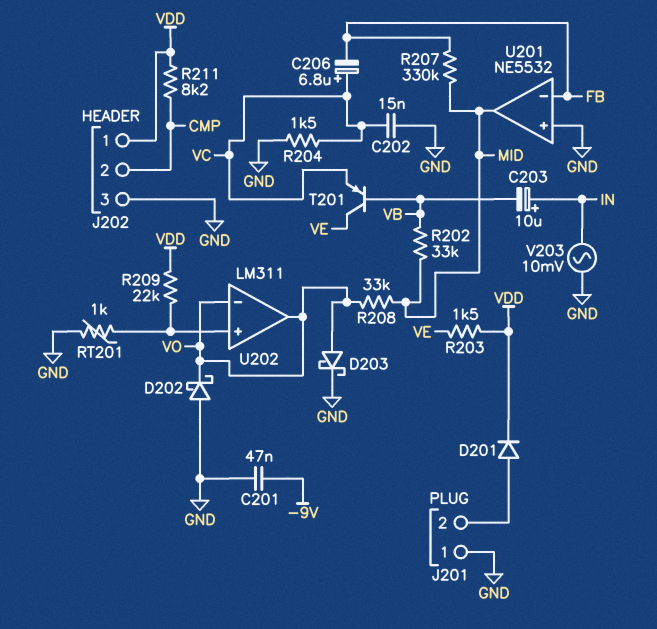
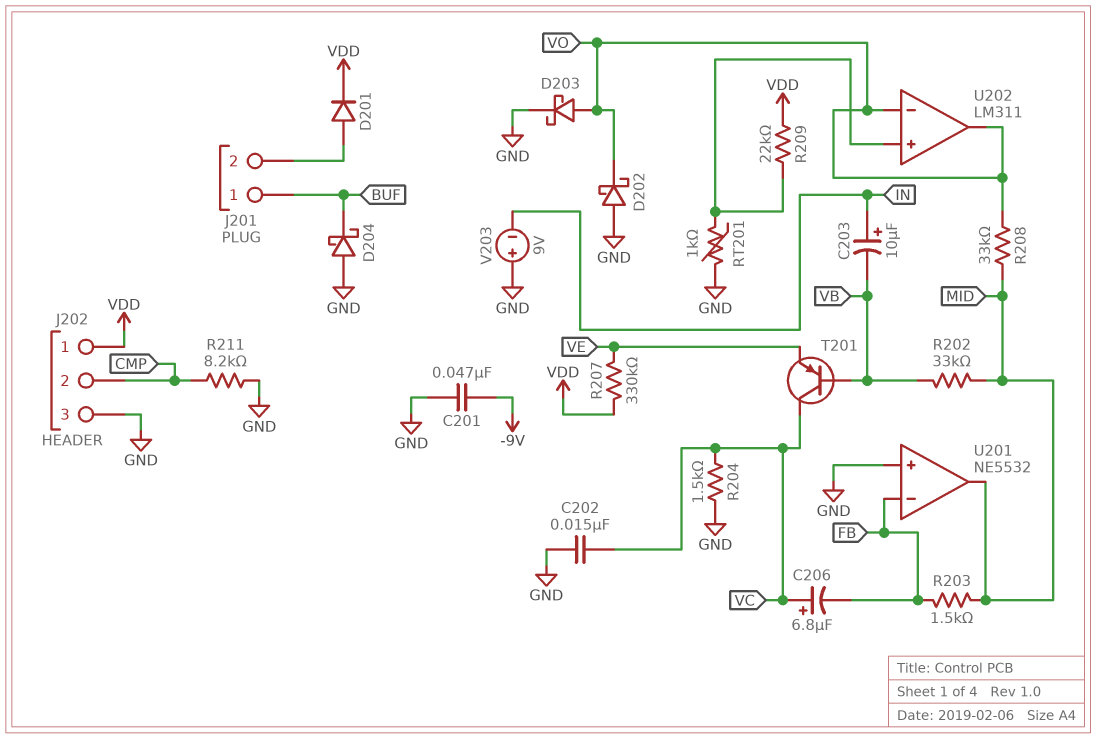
D204: none -> schottky (A GND, K BUF)
J201 pin 1: GND -> BUF
R203: 1.5k (VDD, VE) -> 1.5k (FB, MID)
R207: 330k (FB, MID) -> 330k (VDD, VE)
R211: 8.2k (CMP, VDD) -> 8.2k (CMP, GND)
T201: PNP (B VB, C VE, E VC) -> PNP (B VB, C VC, E VE)
V203: AC 10mV (GND, IN) -> 9V (plus GND, minus IN)

